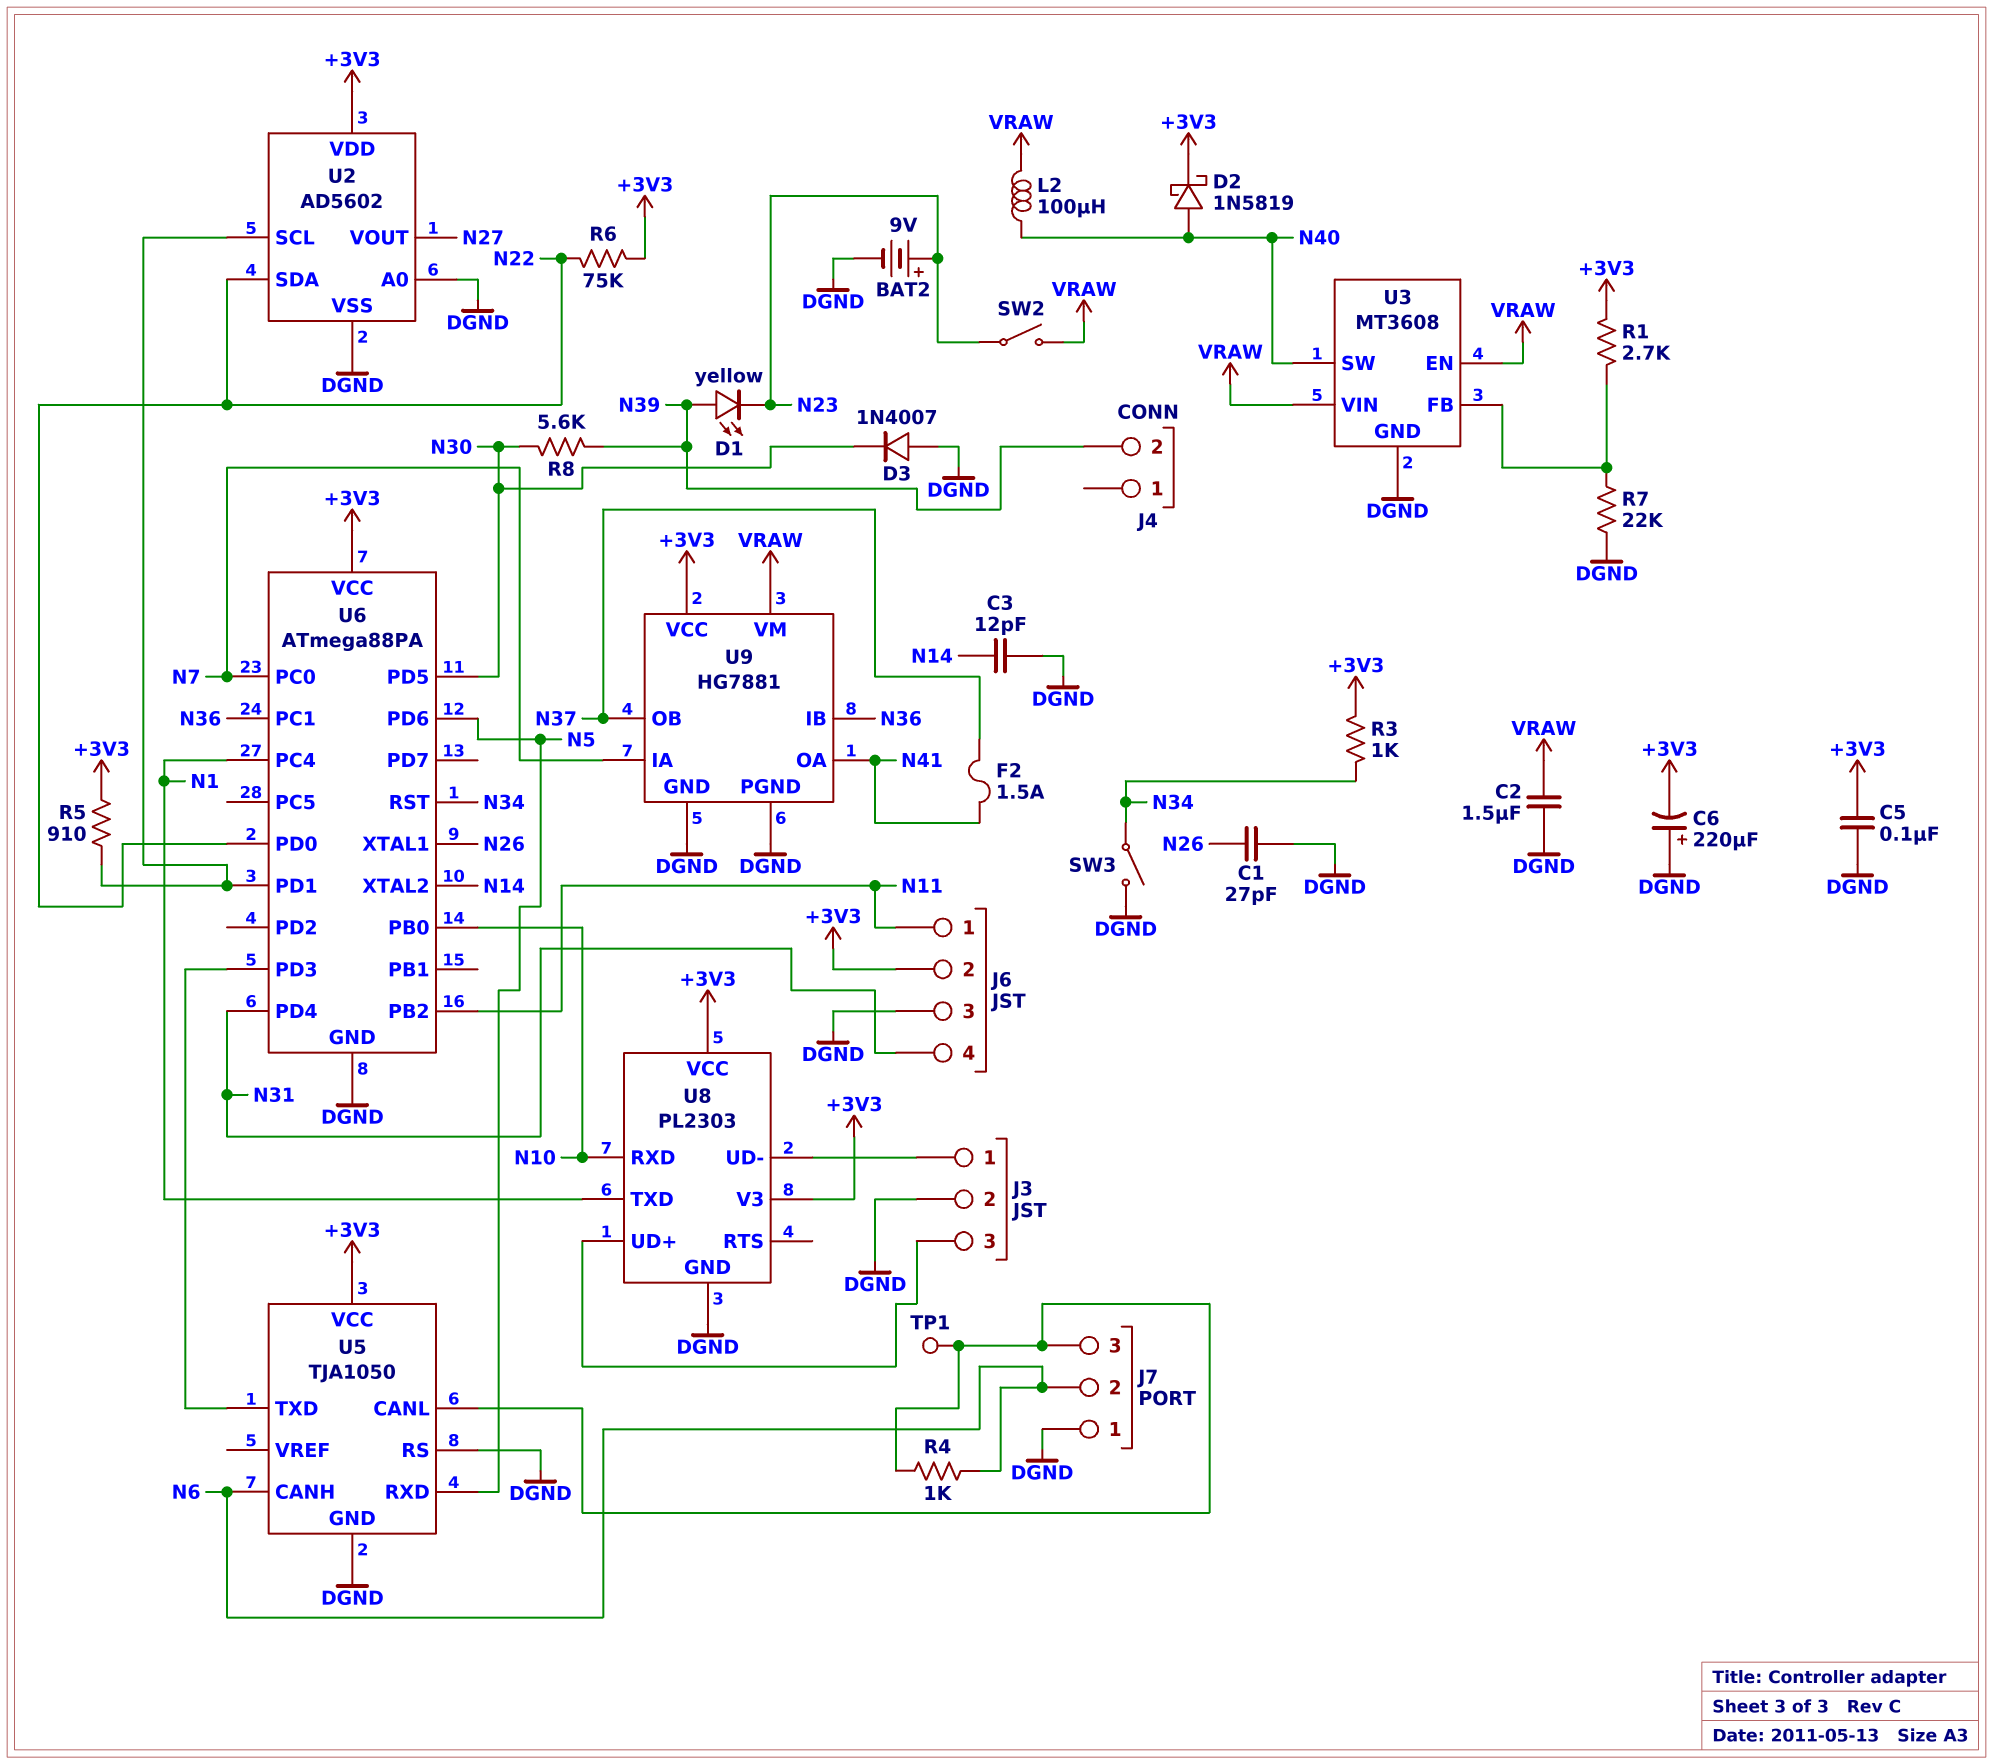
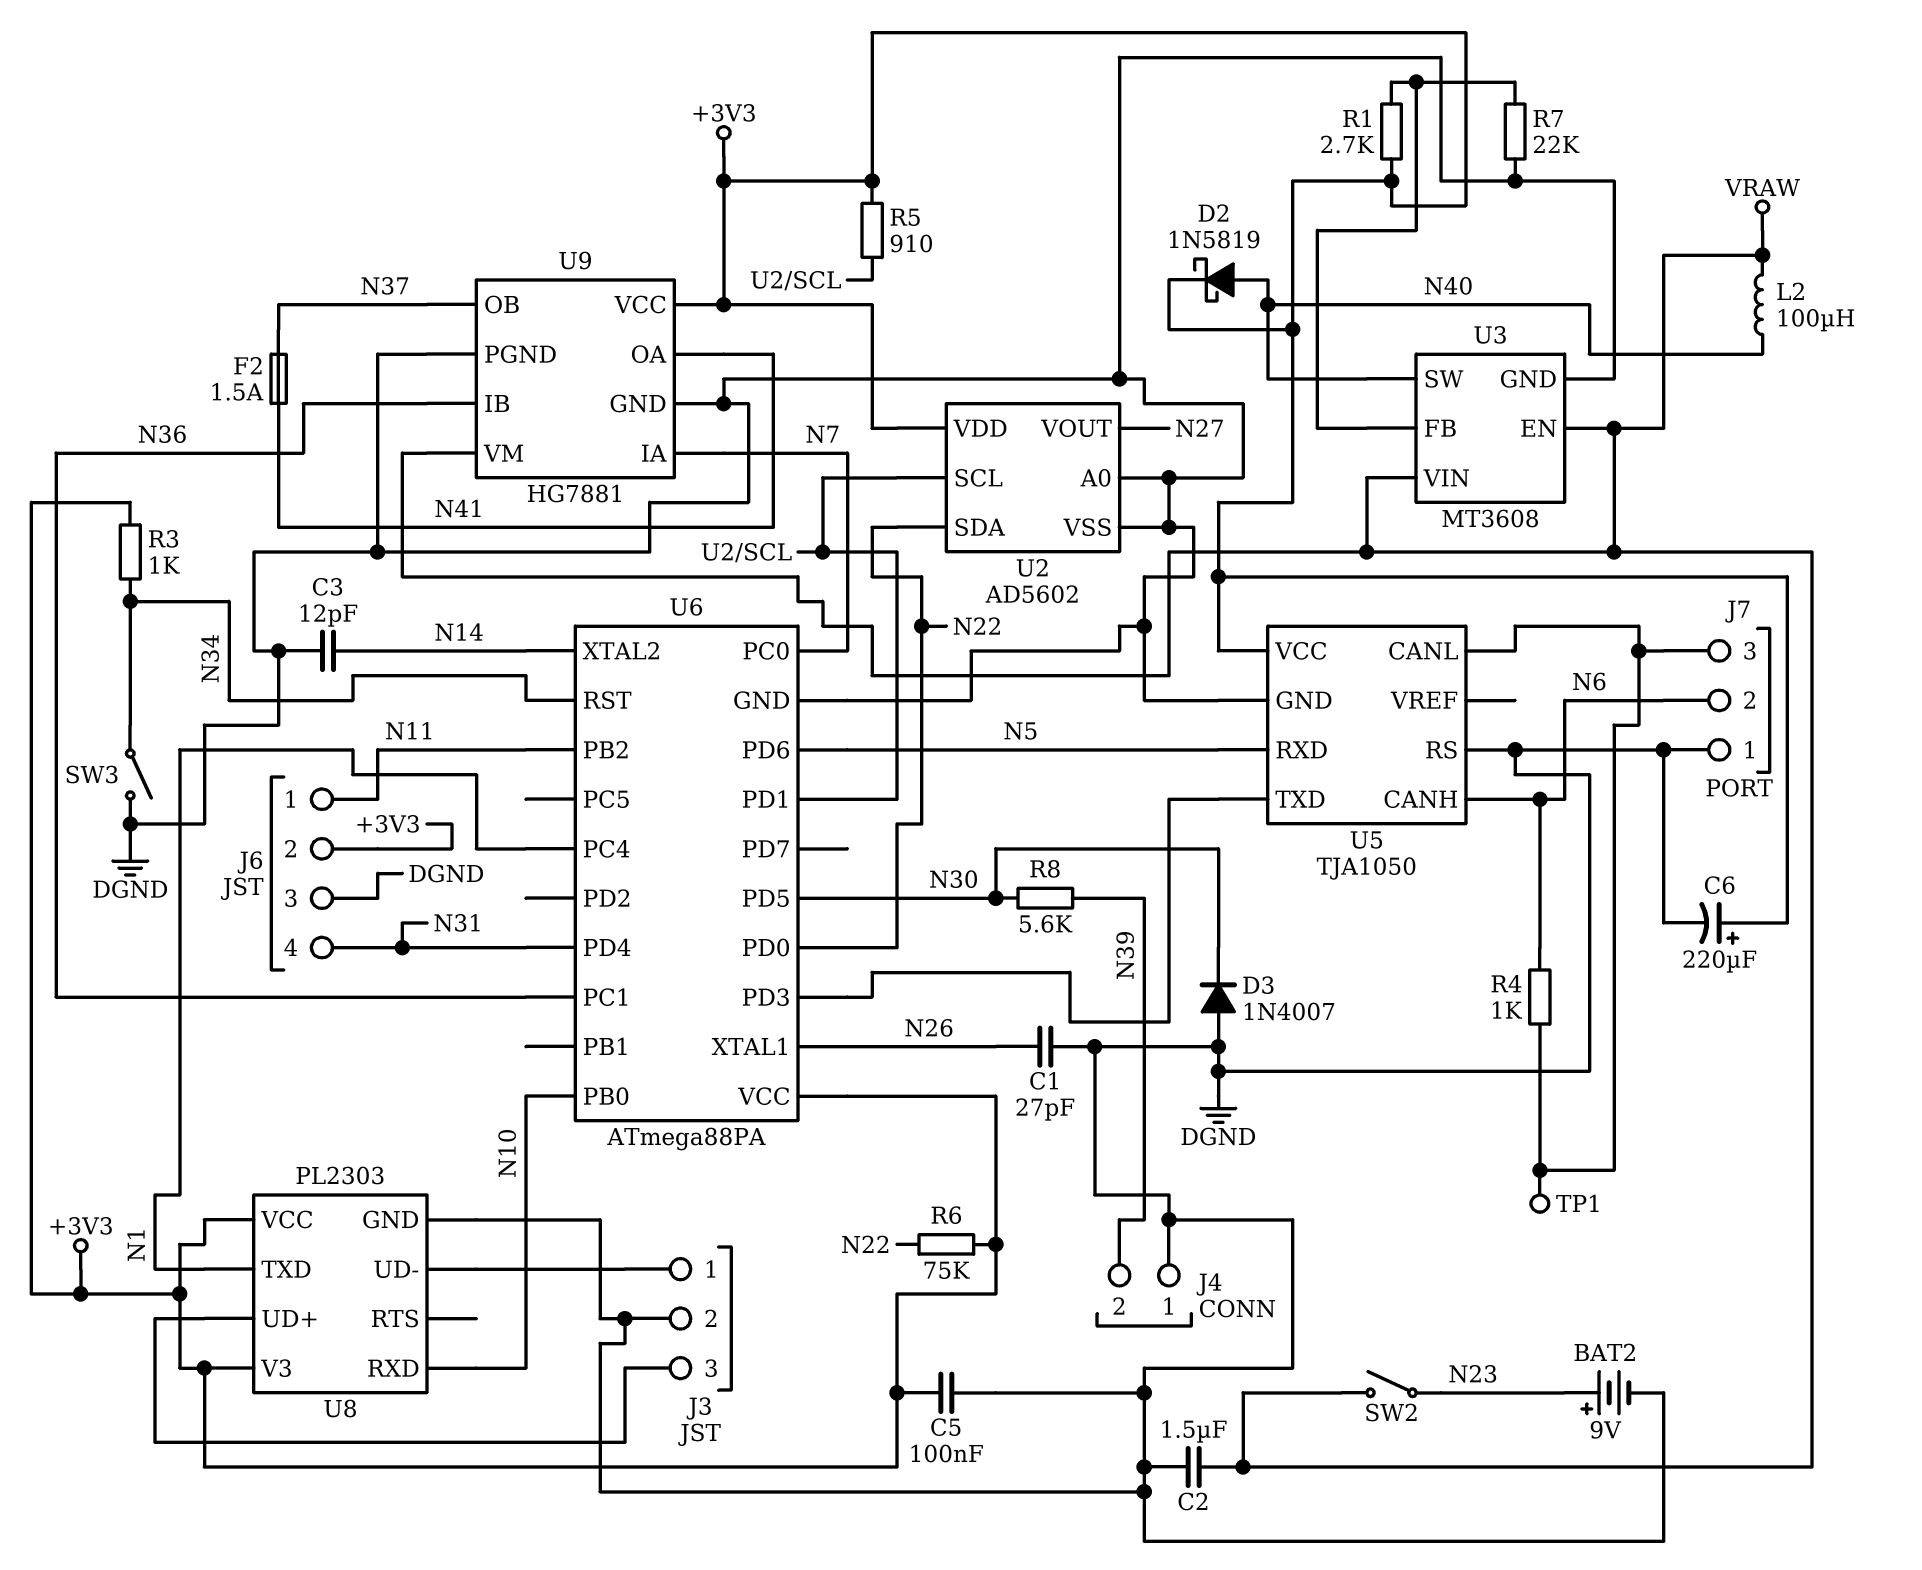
C6: 220uF (plus DGND, minus +3V3) -> 220uF (plus +3V3, minus DGND)
D1: LED yellow (A N39, K N23) -> none
J4 pin 1: none -> DGND

